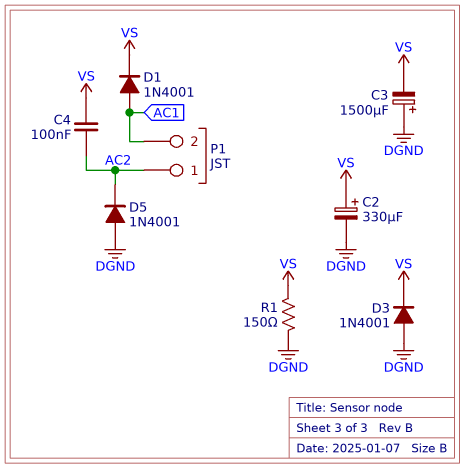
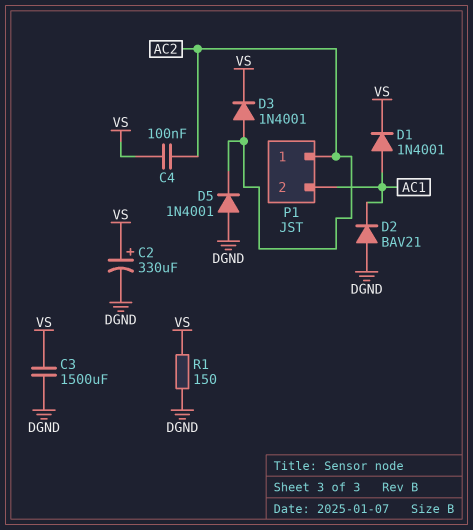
C3: 1500uF (plus DGND, minus VS) -> 1500uF (DGND, VS)
D2: none -> diode BAV21 (A DGND, K AC1)
D3: diode 1N4001 (A DGND, K VS) -> diode 1N4001 (A AC2, K VS)

